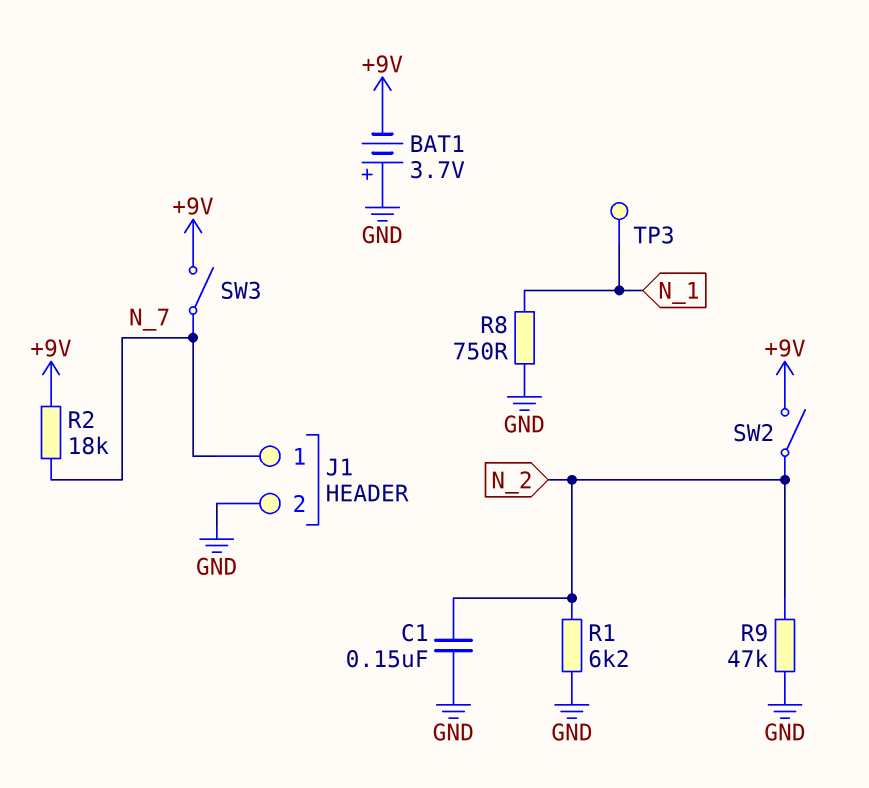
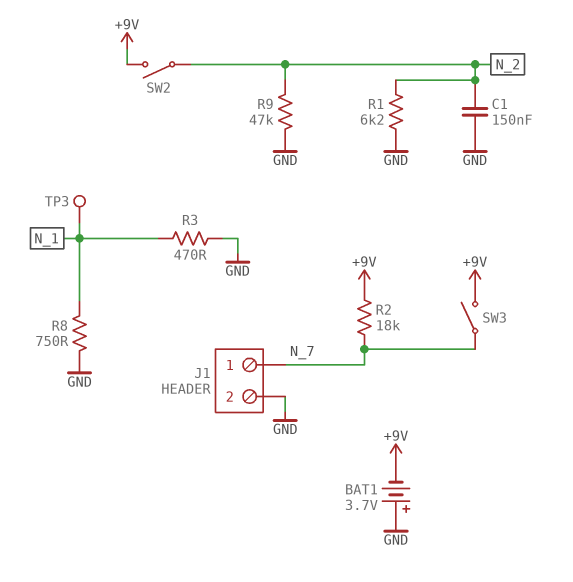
R3: none -> 470 (GND, N_1)

